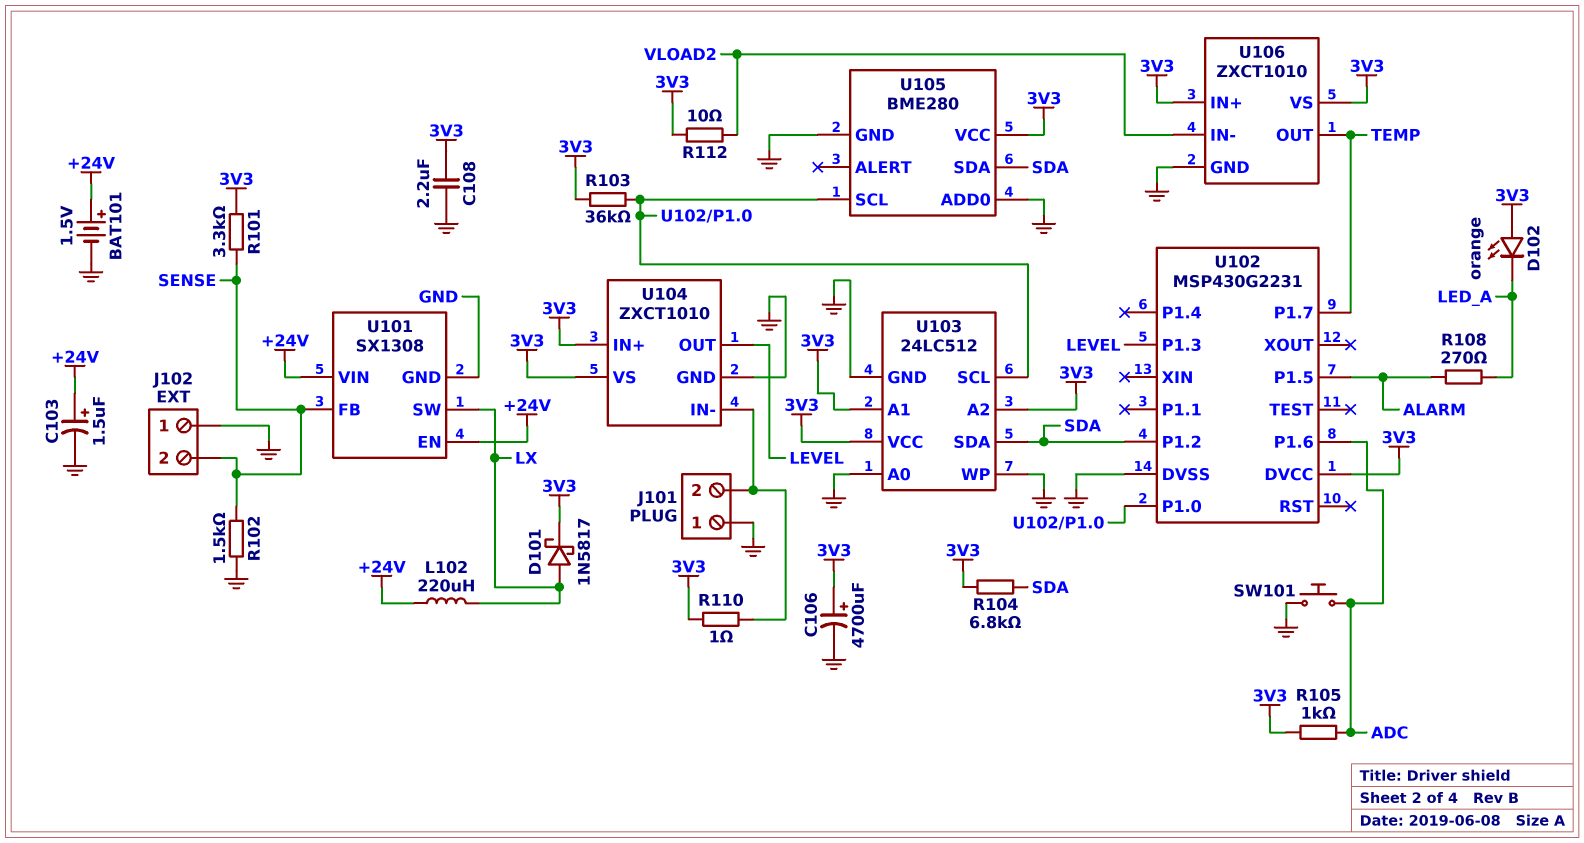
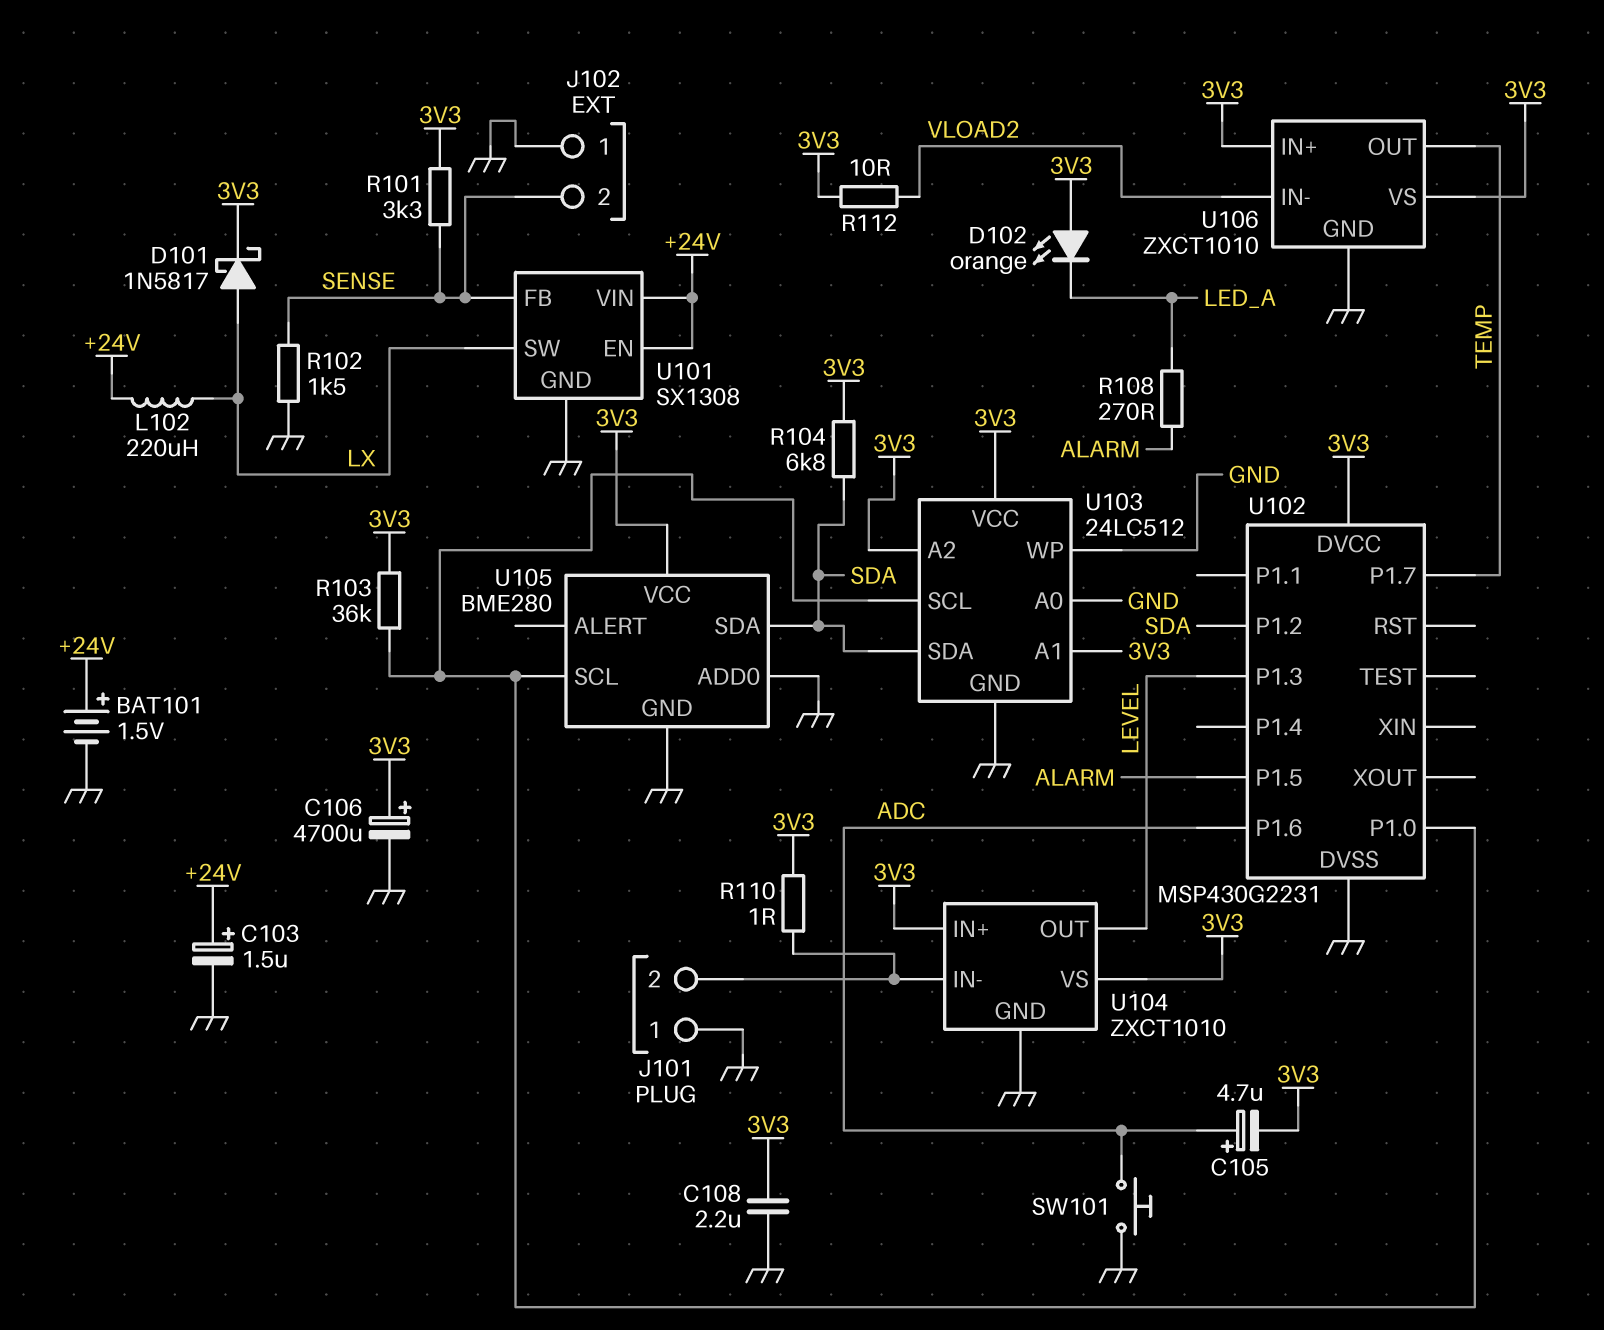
C105: none -> 4.7uF (plus ADC, minus 3V3)
R105: 1k (3V3, ADC) -> none

